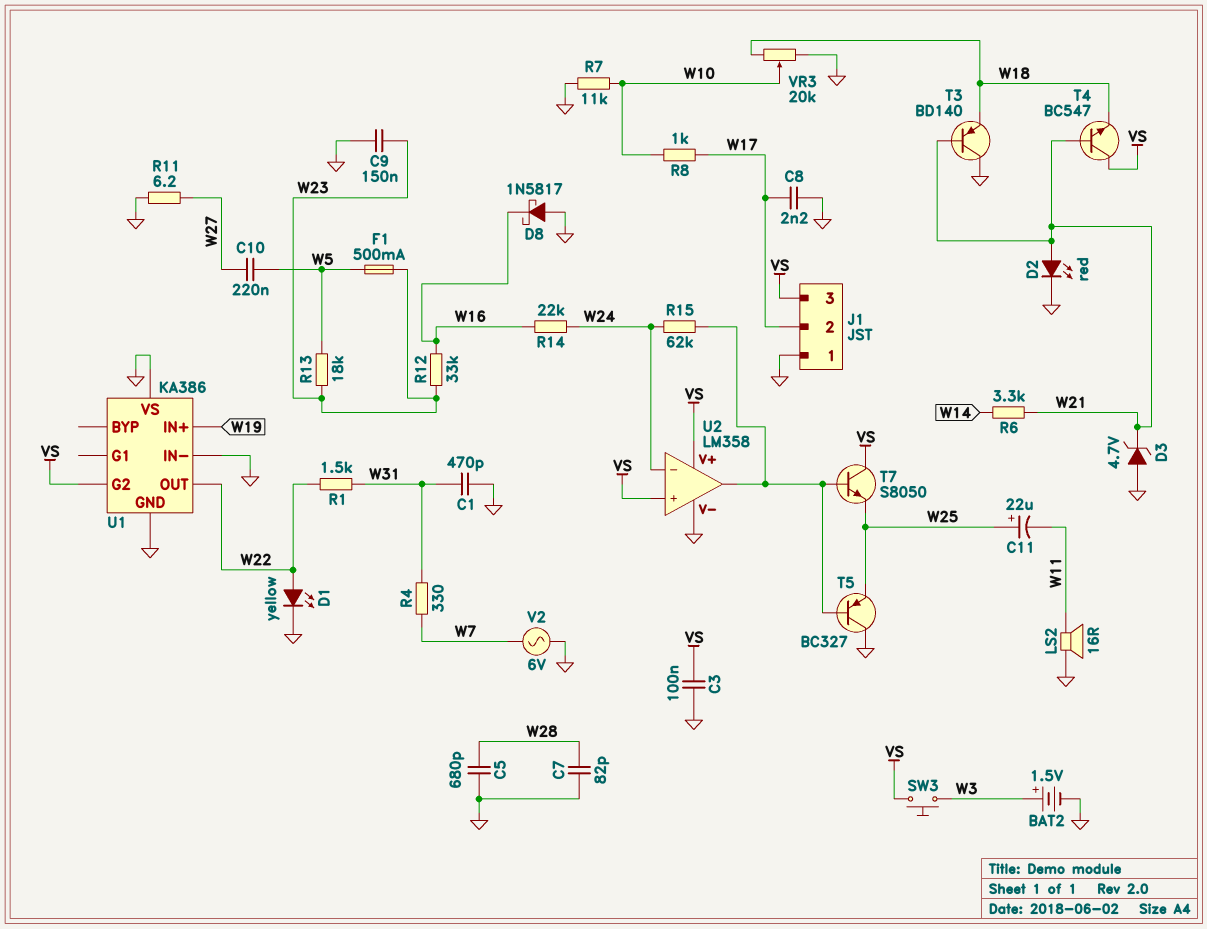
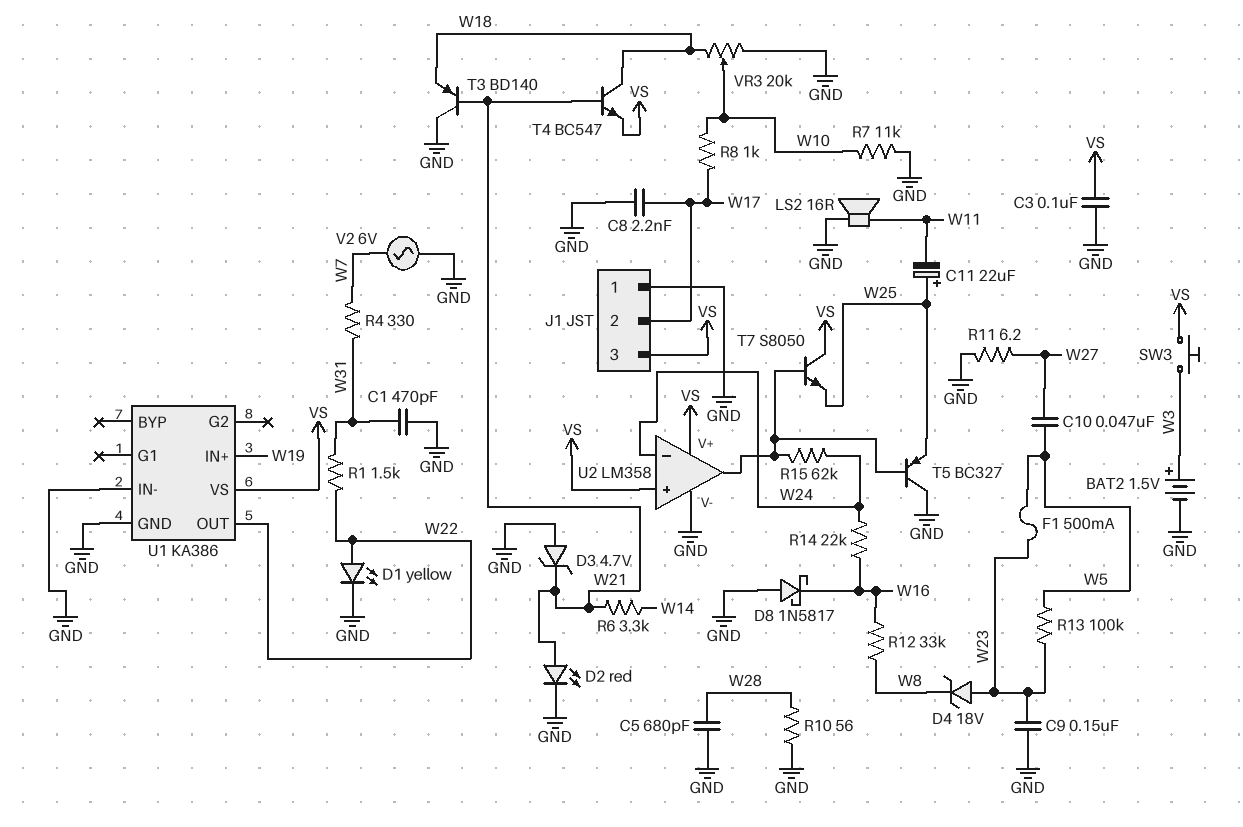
C7: 82pF (GND, W28) -> none
C10: 220nF (W5, W27) -> 47nF (W5, W27)
D4: none -> zener 18V (A W23, K W8)
R10: none -> 56 (GND, W28)
R12: 33k (W16, W23) -> 33k (W8, W16)
R13: 18k (W5, W23) -> 100k (W5, W23)
T4: NPN BC547 (B W21, C VS, E W18) -> NPN BC547 (B W21, C W18, E VS)
U1 pin G2: VS -> none
U1 pin VS: GND -> VS

